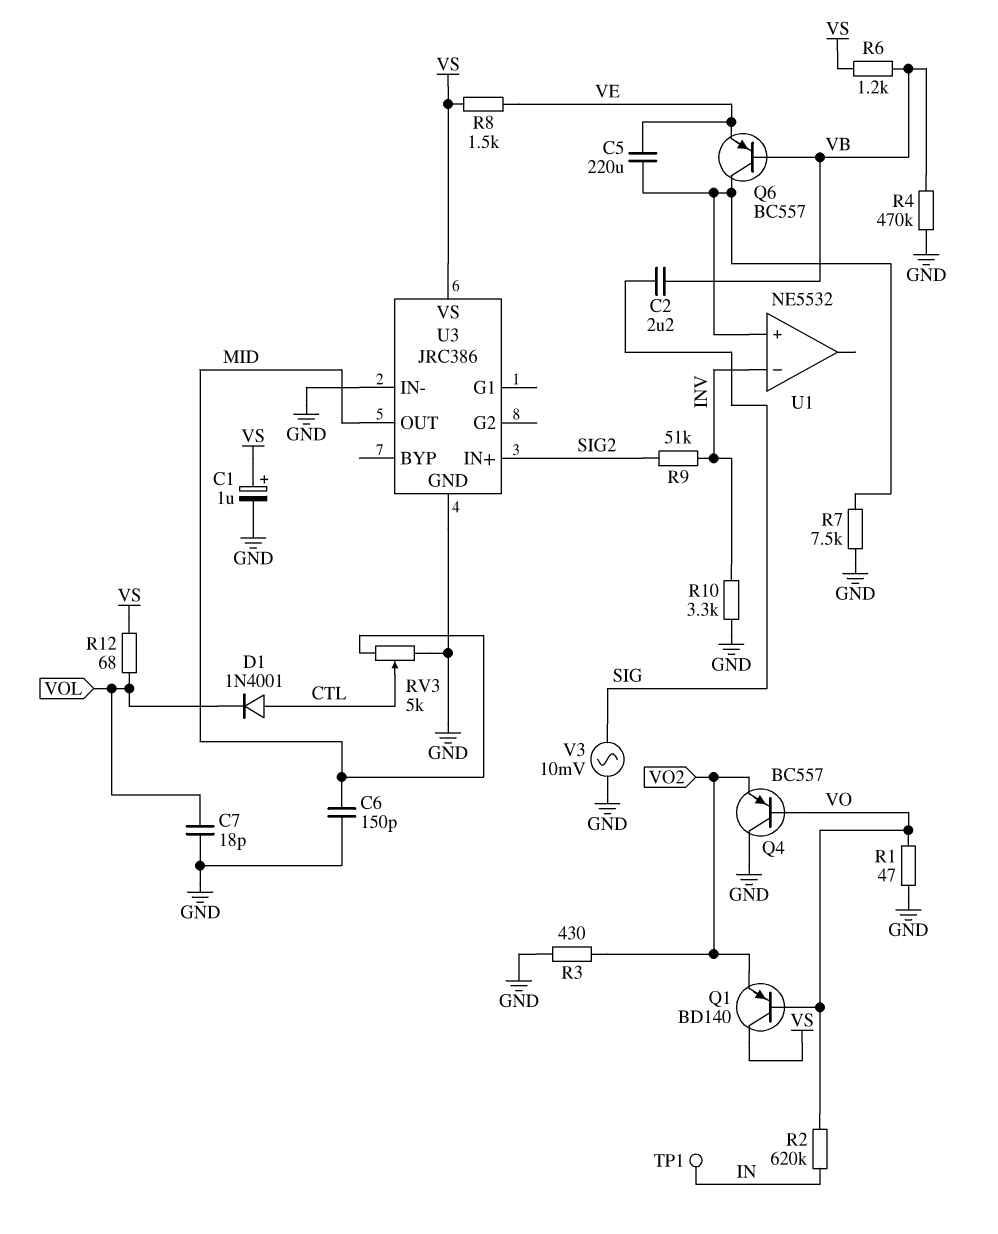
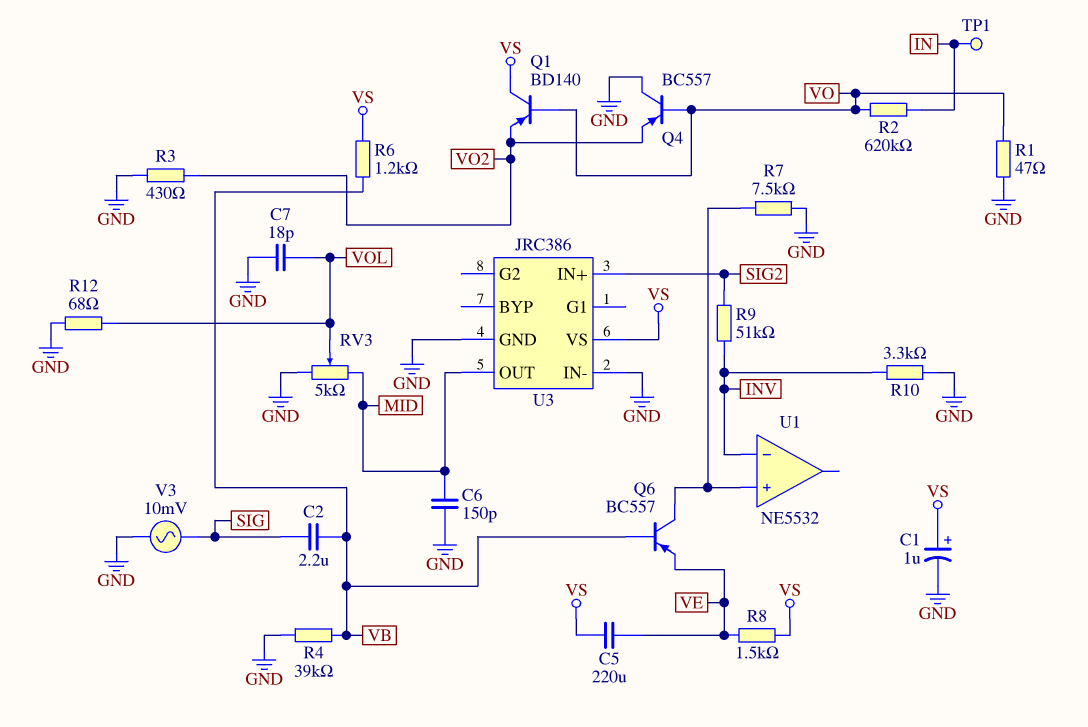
C5: 220uF (U1/in+, VE) -> 220uF (VE, VS)
D1: diode 1N4001 (A CTL, K VOL) -> none
R4: 470k (GND, VB) -> 39k (GND, VB)
R12: 68 (VOL, VS) -> 68 (GND, VOL)
RV3: 5k (GND, MID, wiper CTL) -> 5k (GND, MID, wiper VOL)

